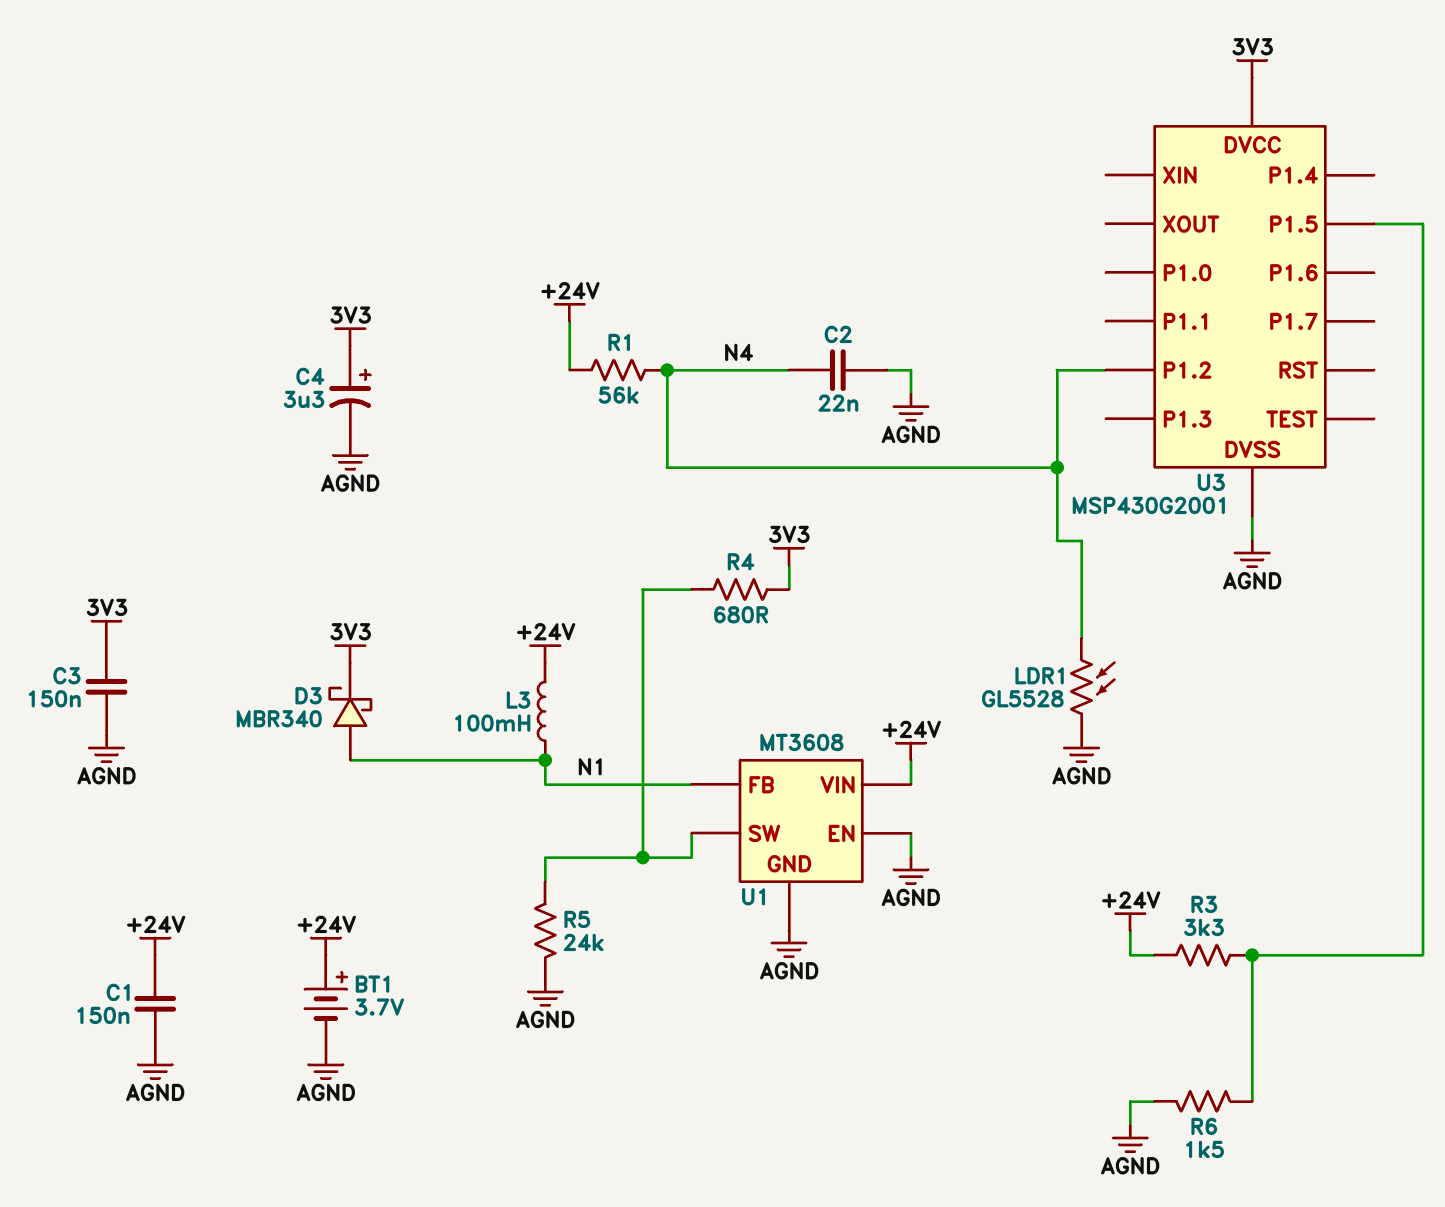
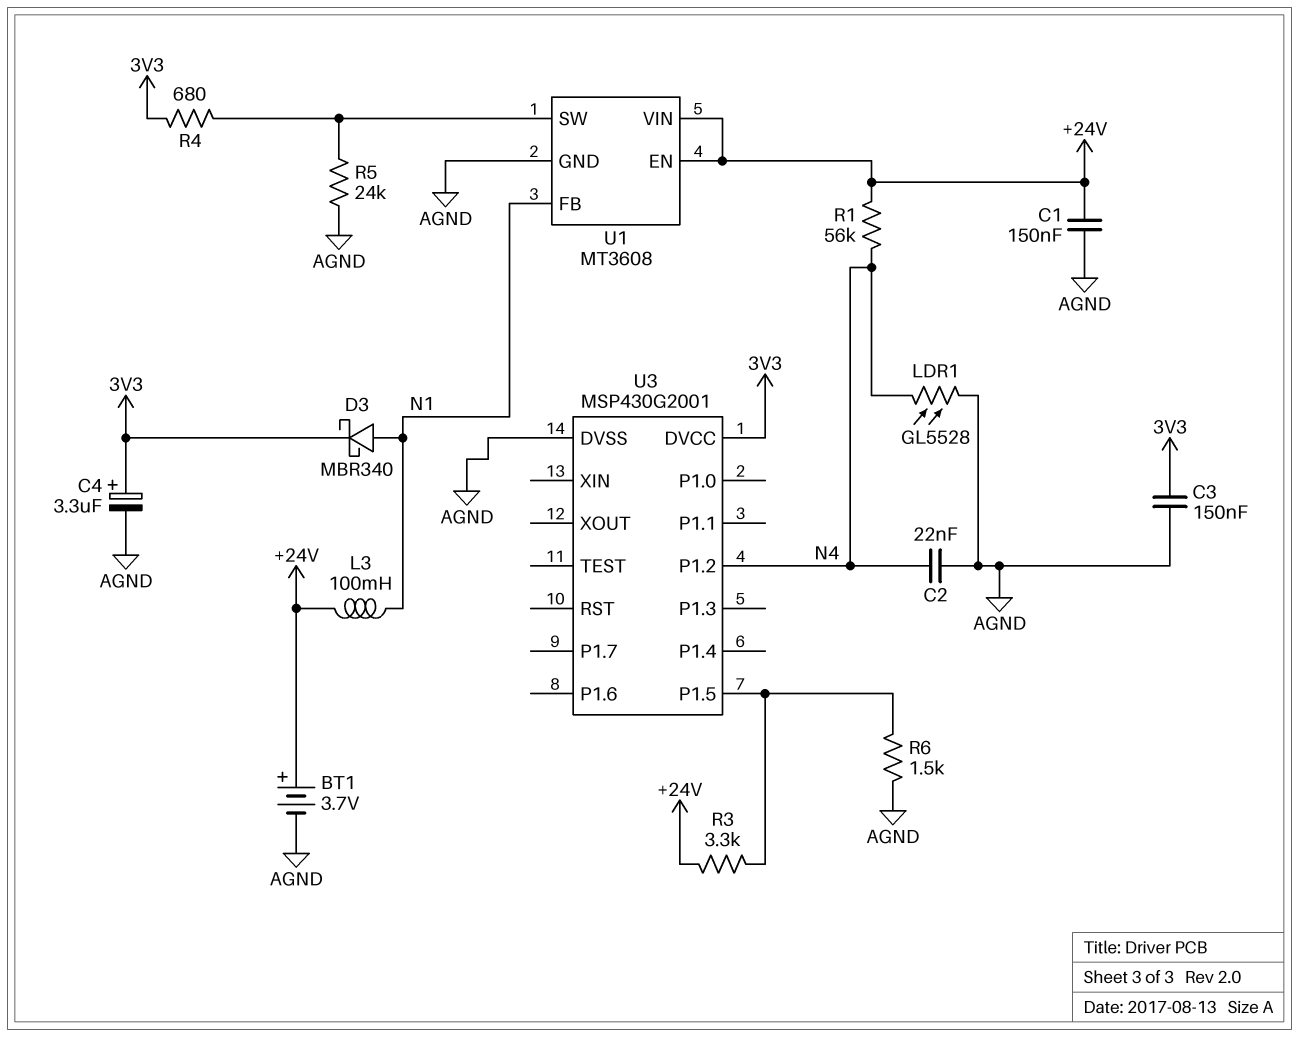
U1 pin EN: AGND -> +24V

